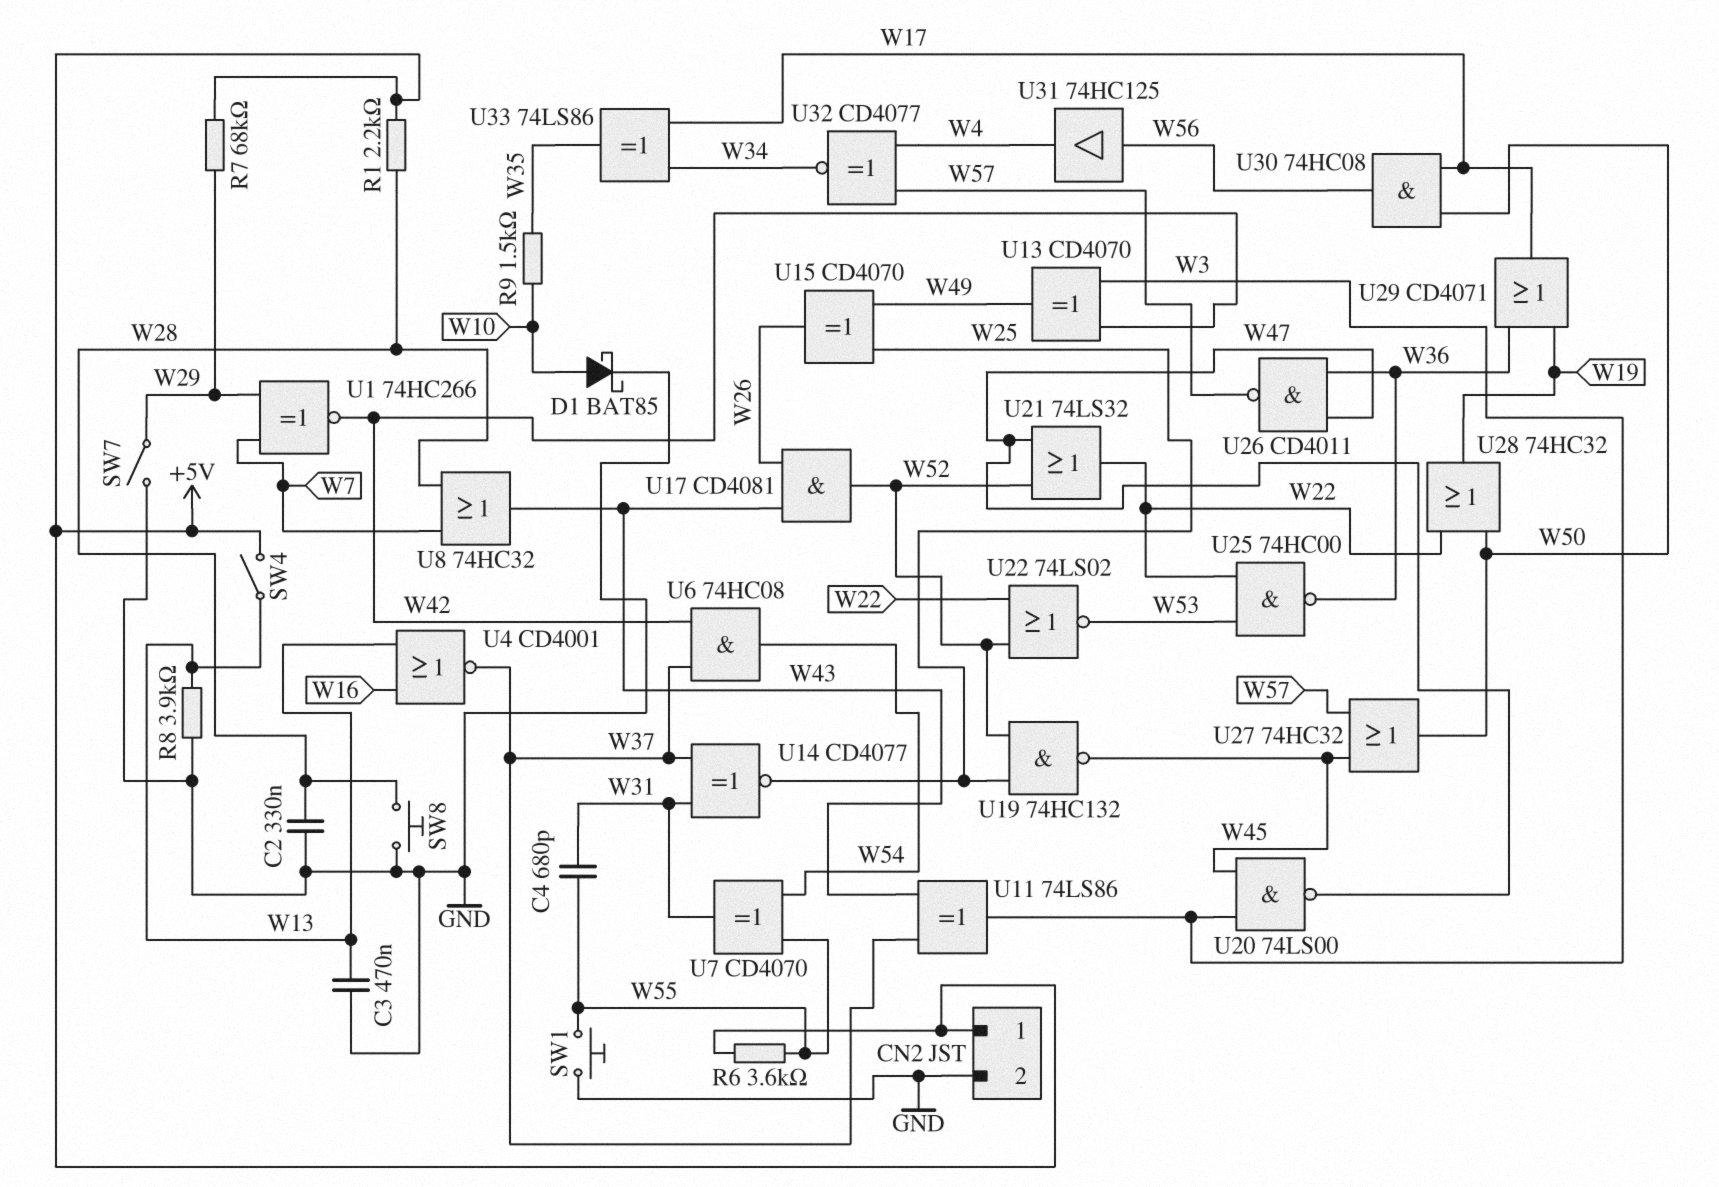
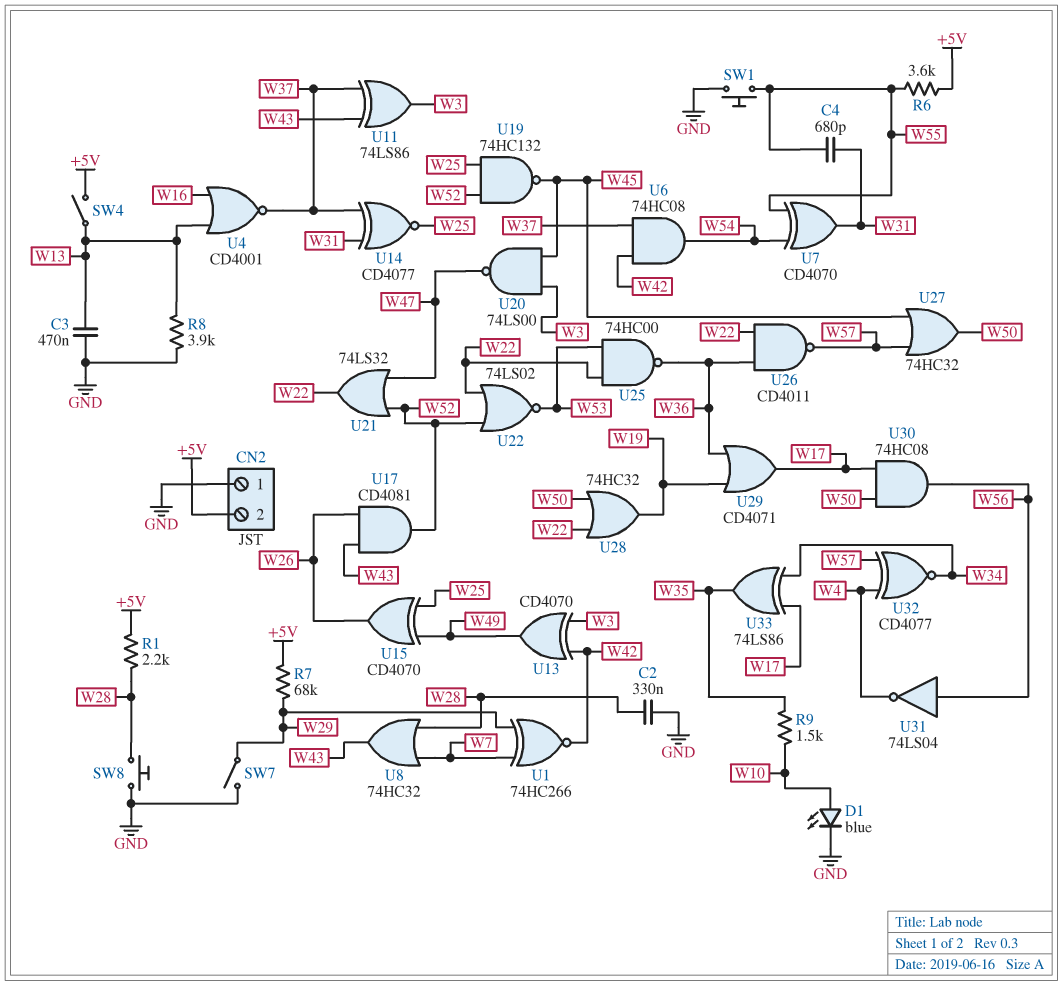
CN2 pin 1: +5V -> GND
CN2 pin 2: GND -> +5V
D1: schottky BAT85 (A W10, K GND) -> LED blue (A W10, K GND)
U26: NAND CD4011 (in W36, in W47, out W57) -> NAND CD4011 (in W22, in W36, out W57)
U31: buffer 74HC125 (in W56, out W4) -> NOT 74LS04 (in W56, out W4)

